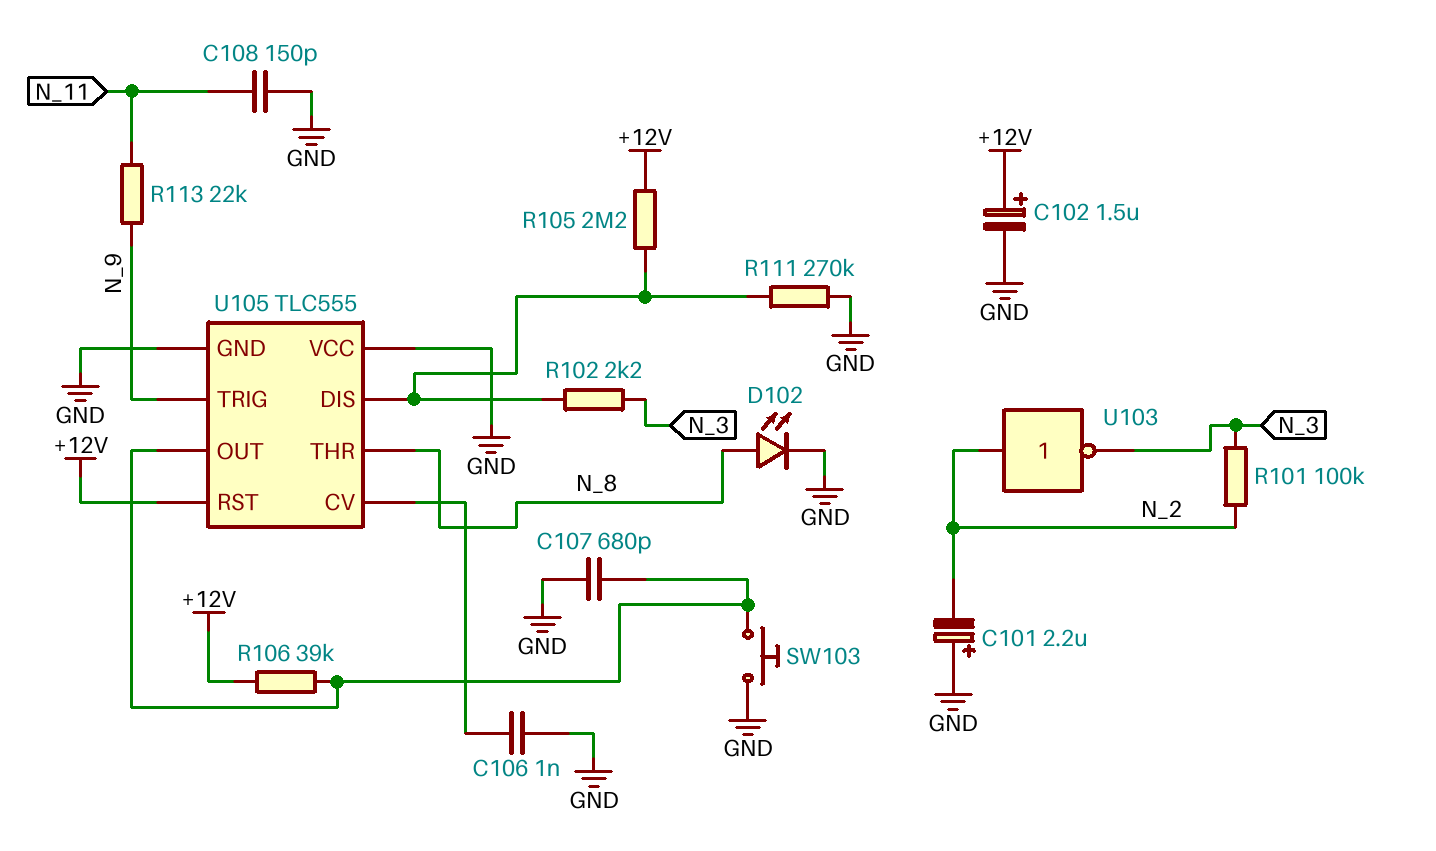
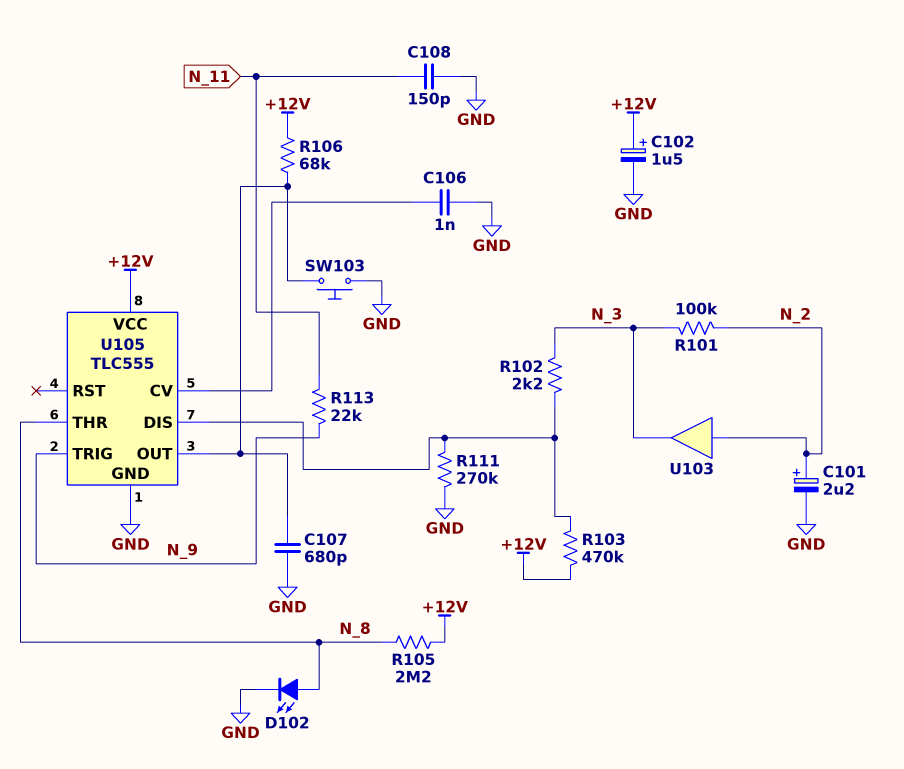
C101: 2.2uF (plus GND, minus N_2) -> 2.2uF (plus N_2, minus GND)
R103: none -> 470k (+12V, U105/DIS)
R105: 2.2M (+12V, U105/DIS) -> 2.2M (+12V, N_8)
R106: 39k (+12V, U105/OUT) -> 68k (+12V, U105/OUT)
U103: NOT (in N_2, out N_3) -> buffer (in N_2, out N_3)
U105 pin RST: +12V -> none
U105 pin VCC: GND -> +12V

